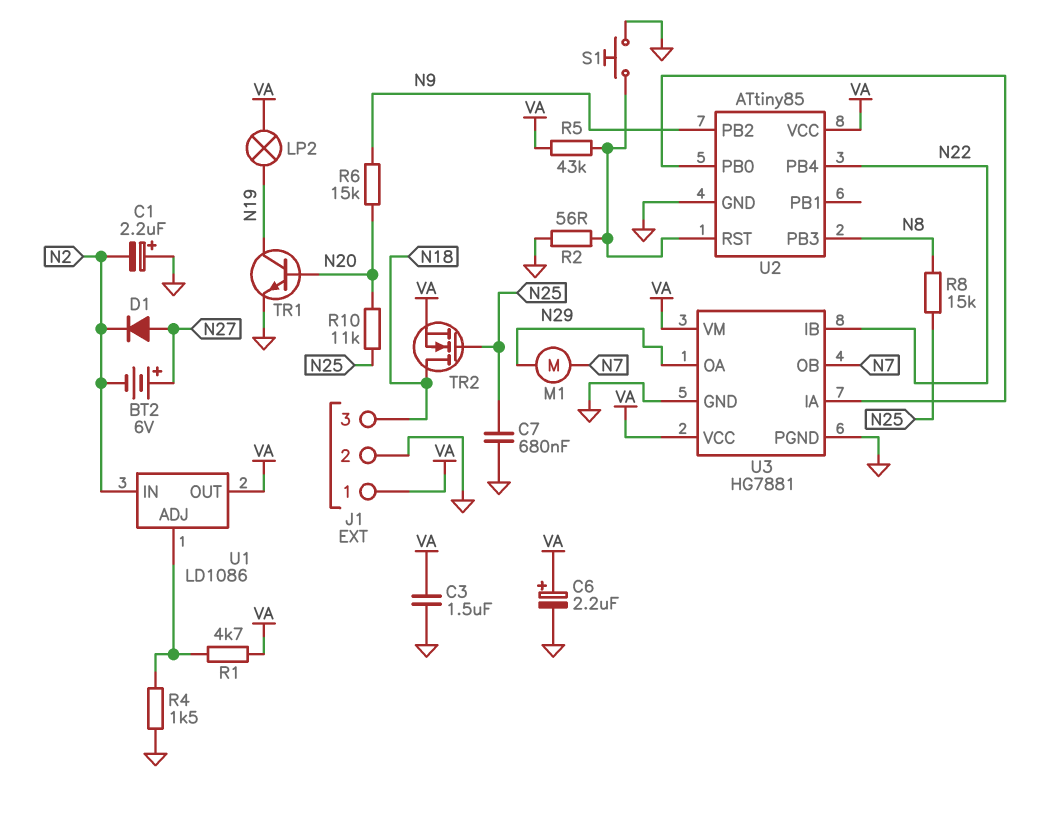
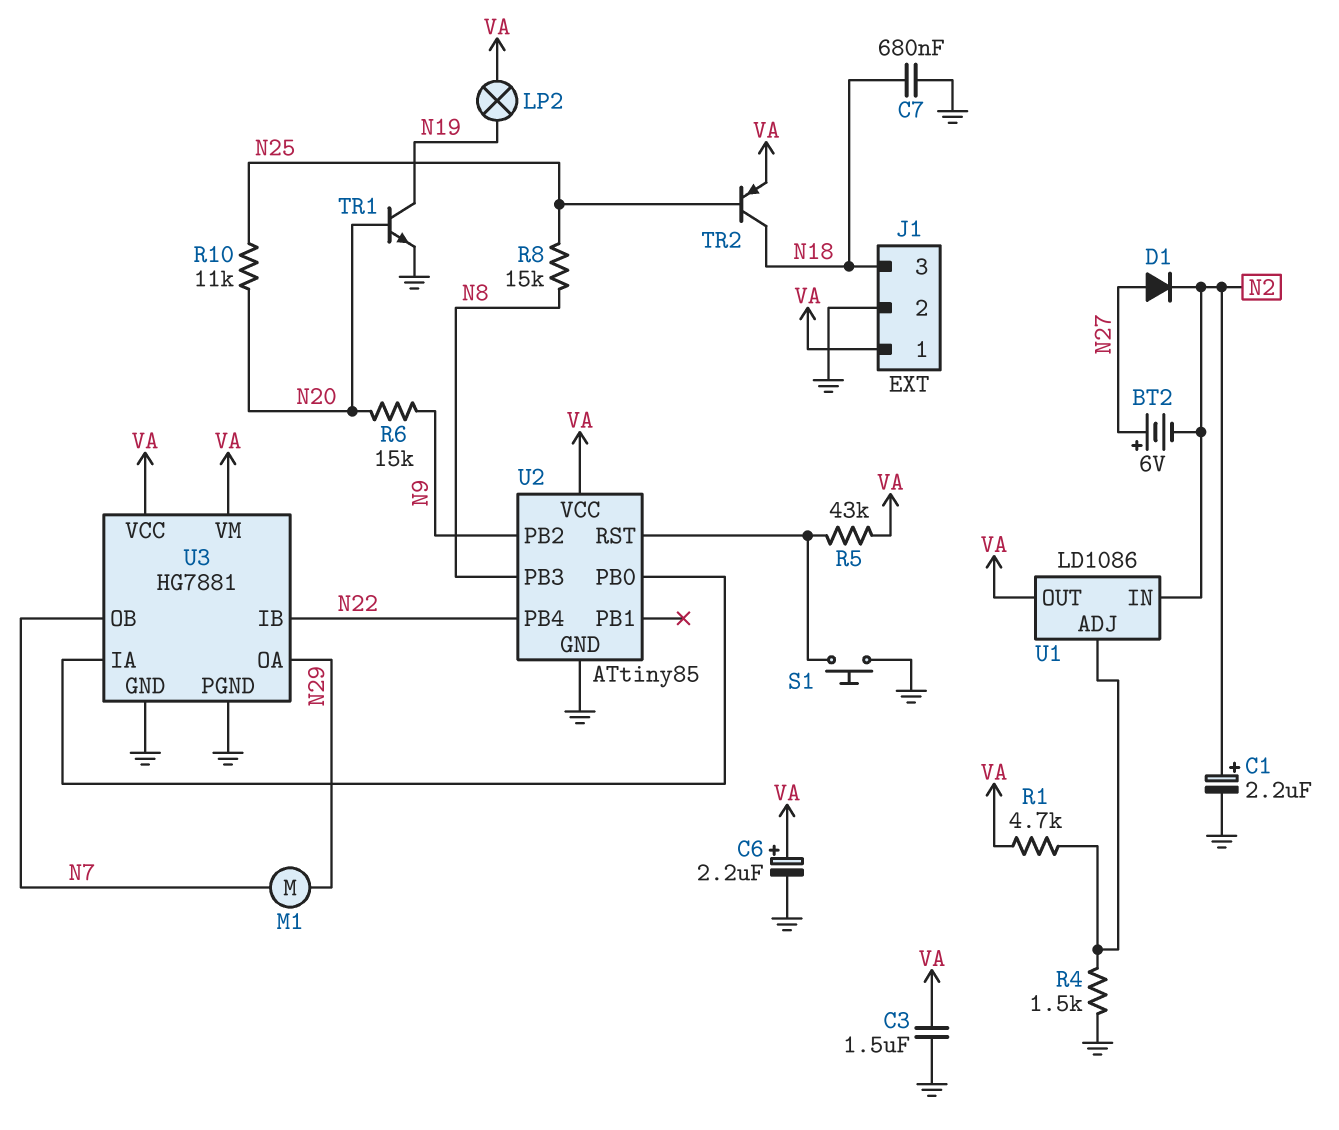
C1: 2.2uF (plus GND, minus N2) -> 2.2uF (plus N2, minus GND)
C7: 680nF (GND, N25) -> 680nF (GND, N18)
R2: 56 (GND, U2/RST) -> none
TR2: NMOS (G N25, D N18, S VA) -> PNP (B N25, C N18, E VA)

